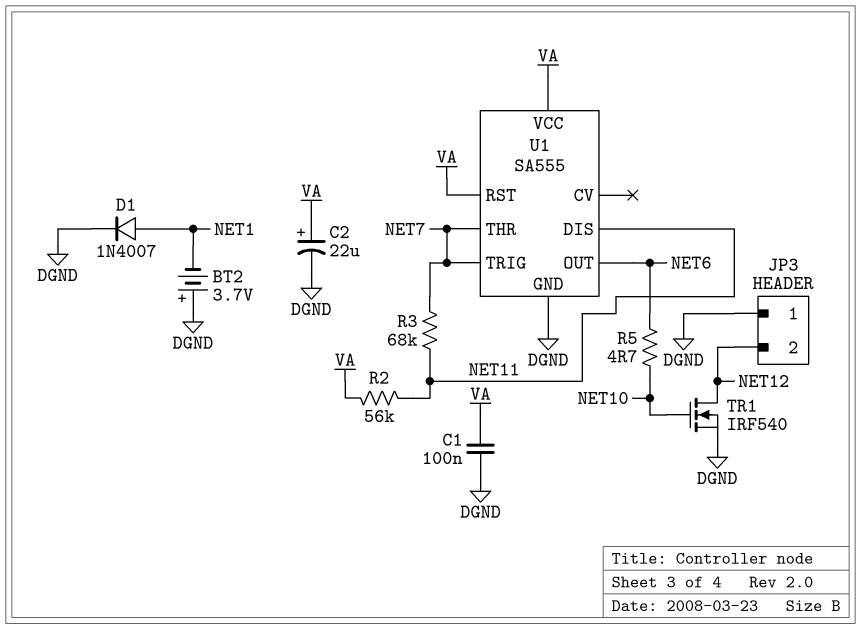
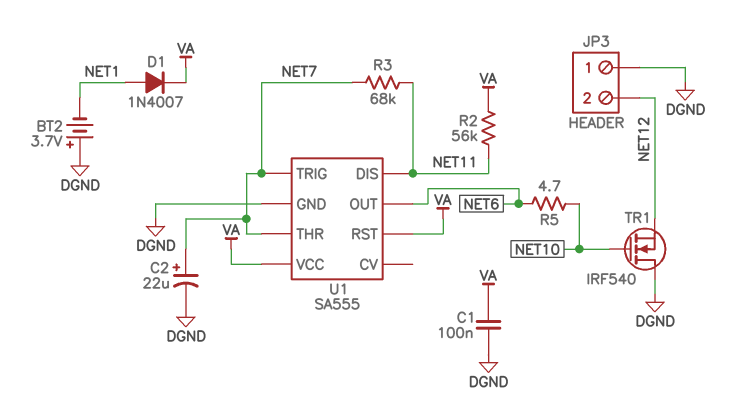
C2: 22uF (plus VA, minus DGND) -> 22uF (plus NET7, minus DGND)
D1: diode 1N4007 (A NET1, K DGND) -> diode 1N4007 (A NET1, K VA)
TR1: NMOS IRF540 (G NET10, D NET12, S DGND) -> NMOS IRF540 (G NET10, D DGND, S NET12)

